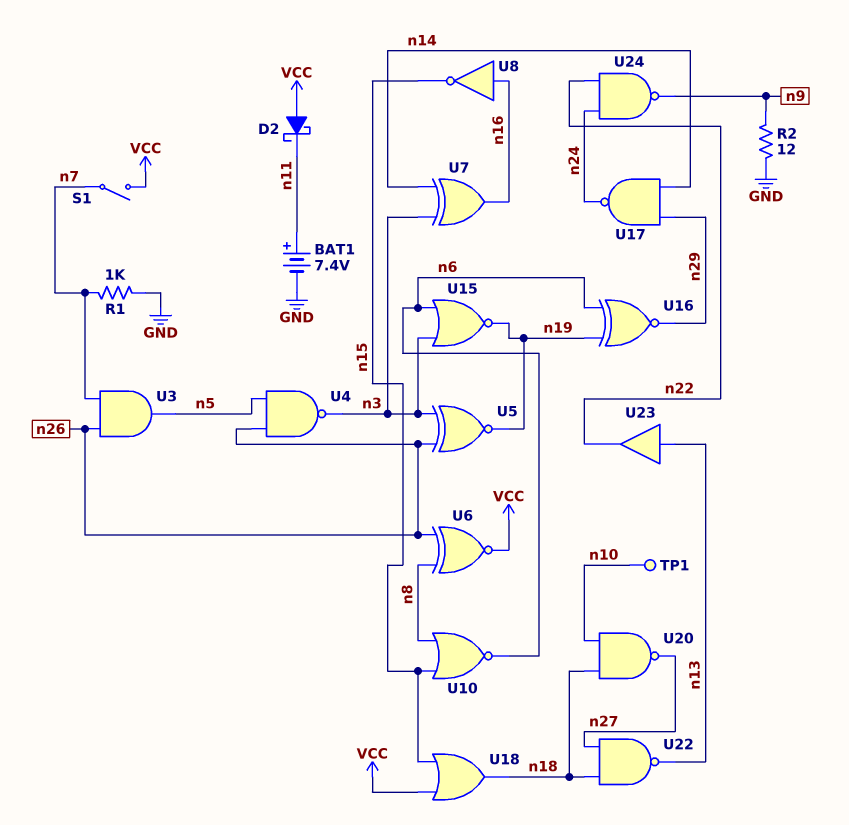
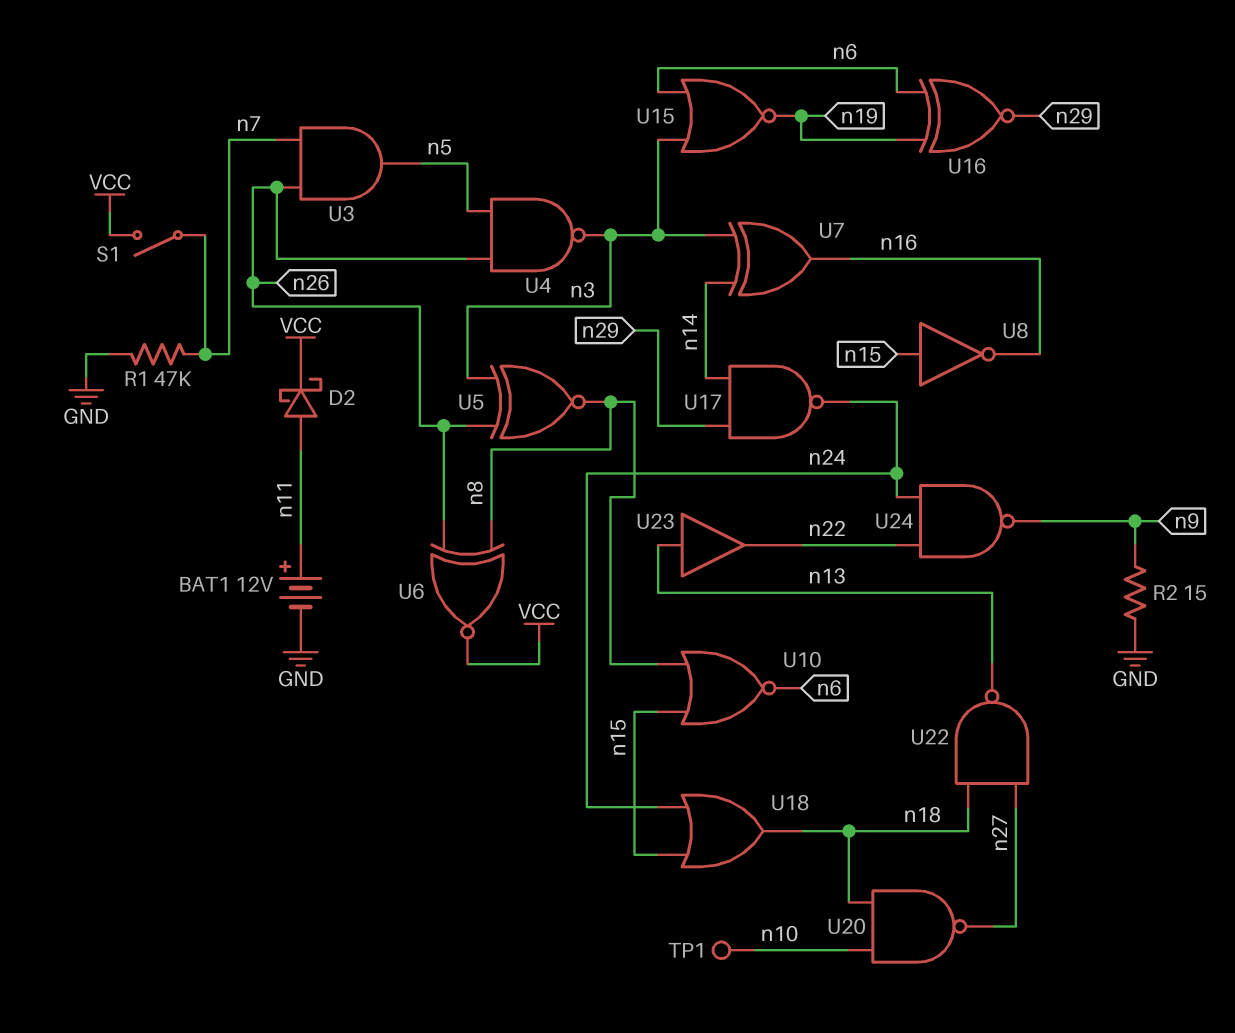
BAT1: 7.4V (plus n11, minus GND) -> 12V (plus n11, minus GND)
D2: schottky (A VCC, K n11) -> schottky (A n11, K VCC)
R1: 1k (GND, n7) -> 47k (GND, n7)
R2: 12 (GND, n9) -> 15 (GND, n9)
U5: XNOR (in n3, in n26, out n19) -> XNOR (in n3, in n26, out n8)
U8: NOT (in n16, out n15) -> NOT (in n15, out n16)
U18: OR (in VCC, in n15, out n18) -> OR (in n15, in n24, out n18)

